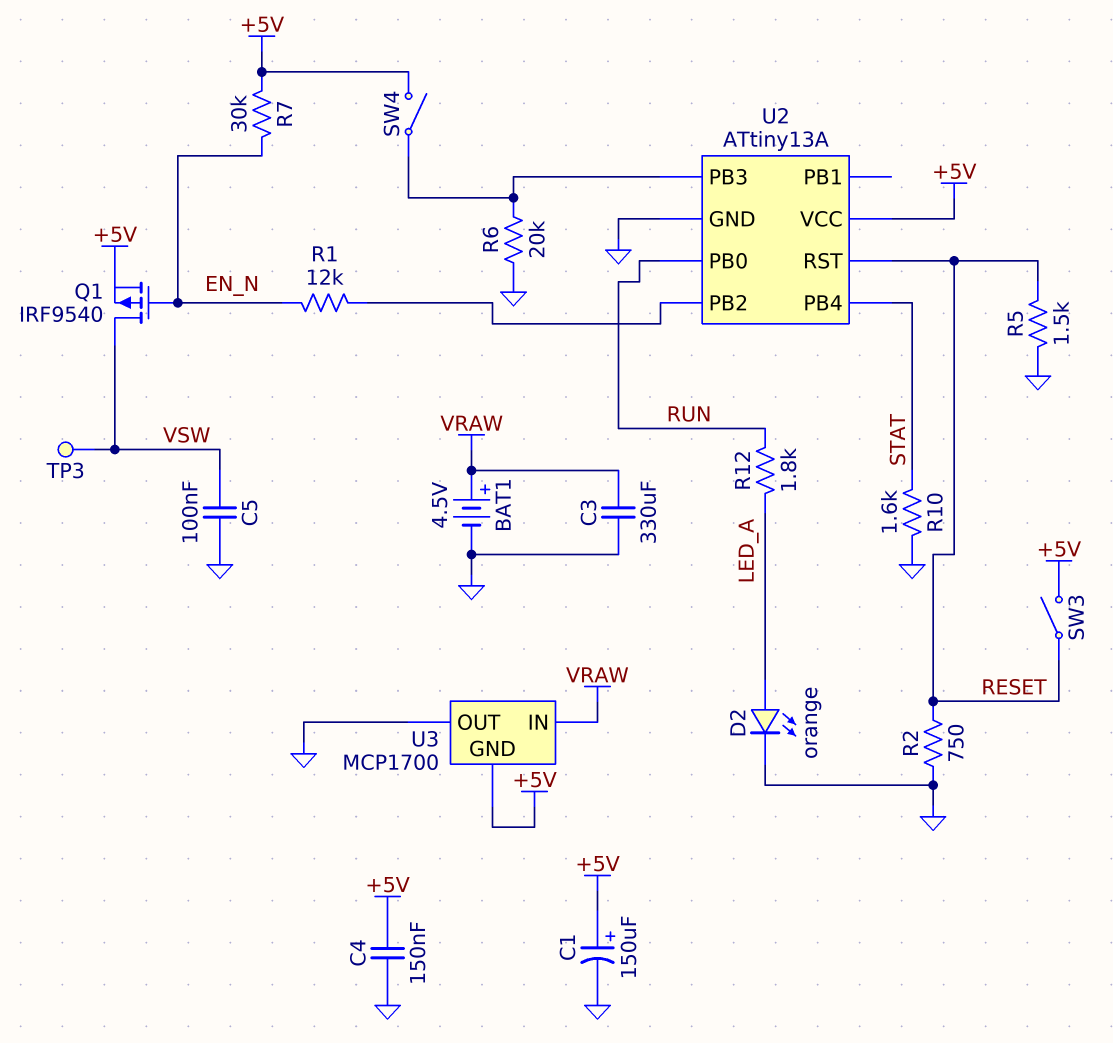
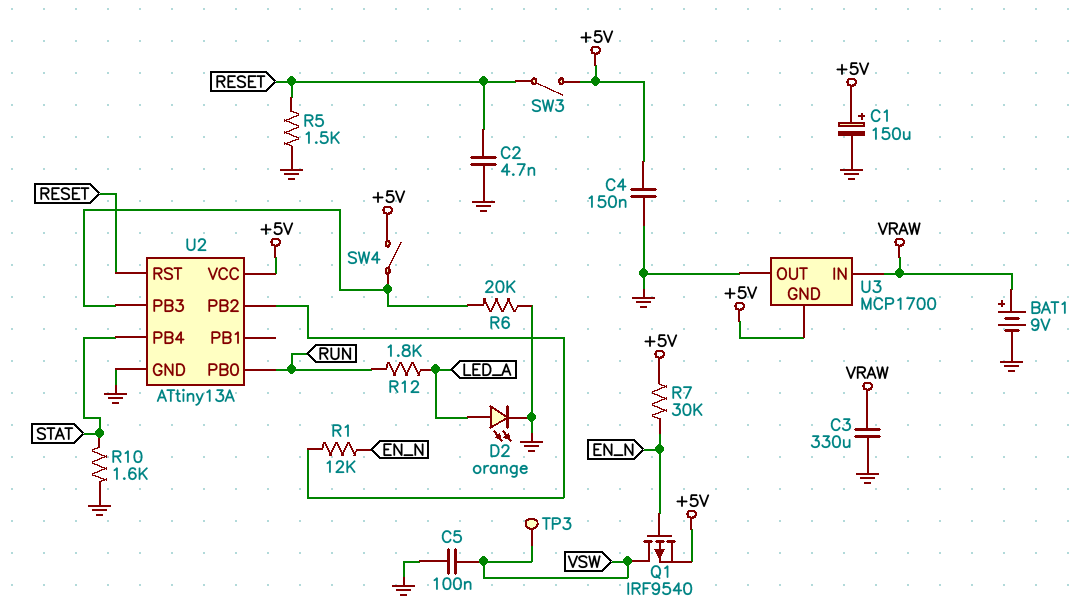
BAT1: 4.5V (plus VRAW, minus GND) -> 9V (plus VRAW, minus GND)
C2: none -> 4.7nF (GND, RESET)
R2: 750 (GND, RESET) -> none

